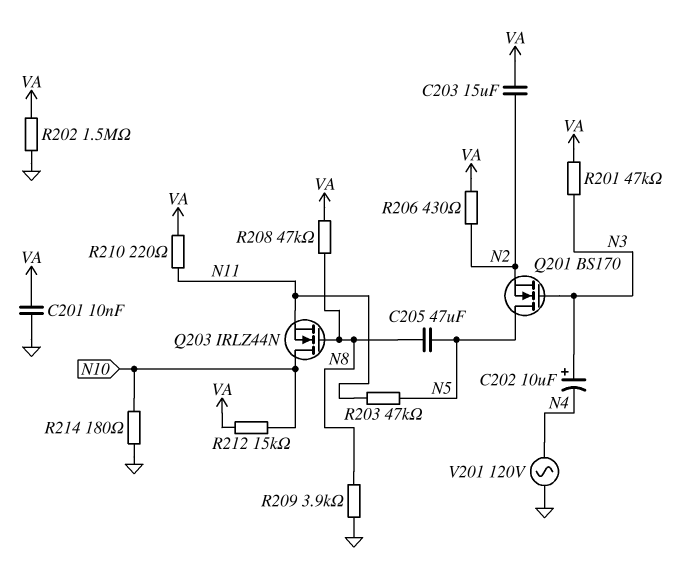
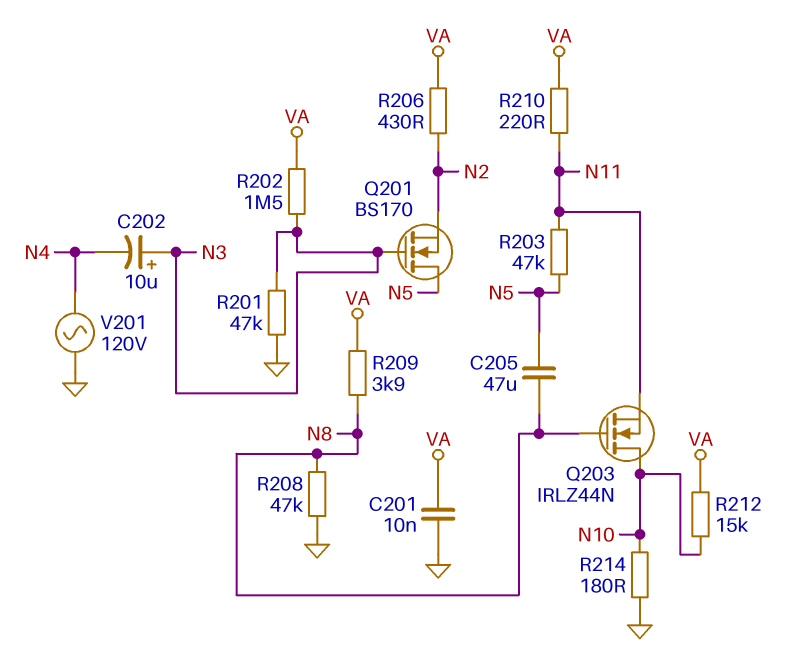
C203: 15uF (N2, VA) -> none
R201: 47k (N3, VA) -> 47k (GND, N3)
R202: 1.5M (GND, VA) -> 1.5M (N3, VA)
R208: 47k (N8, VA) -> 47k (GND, N8)
R209: 3.9k (GND, N8) -> 3.9k (N8, VA)

